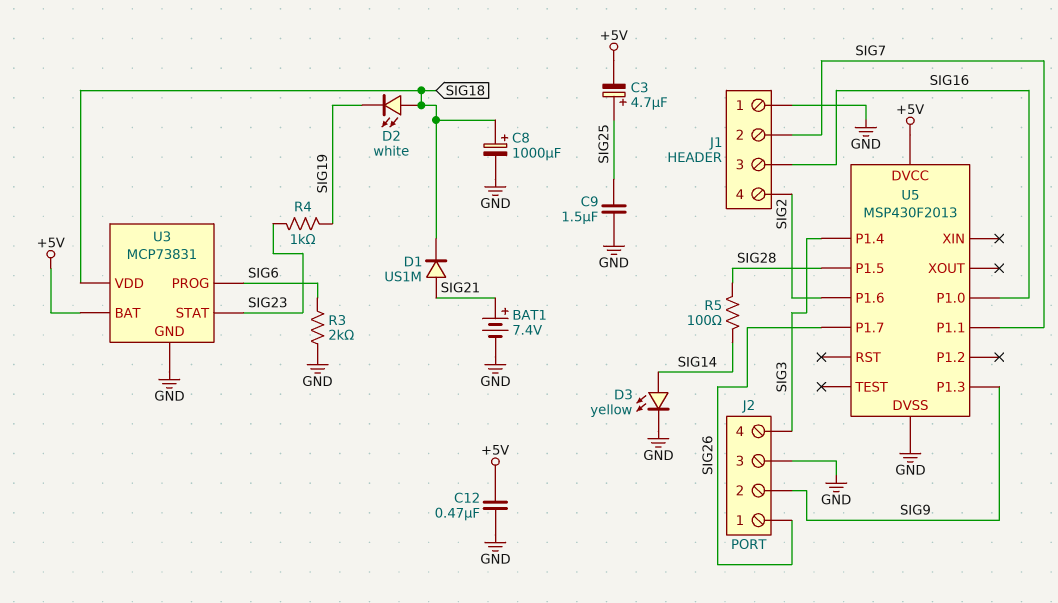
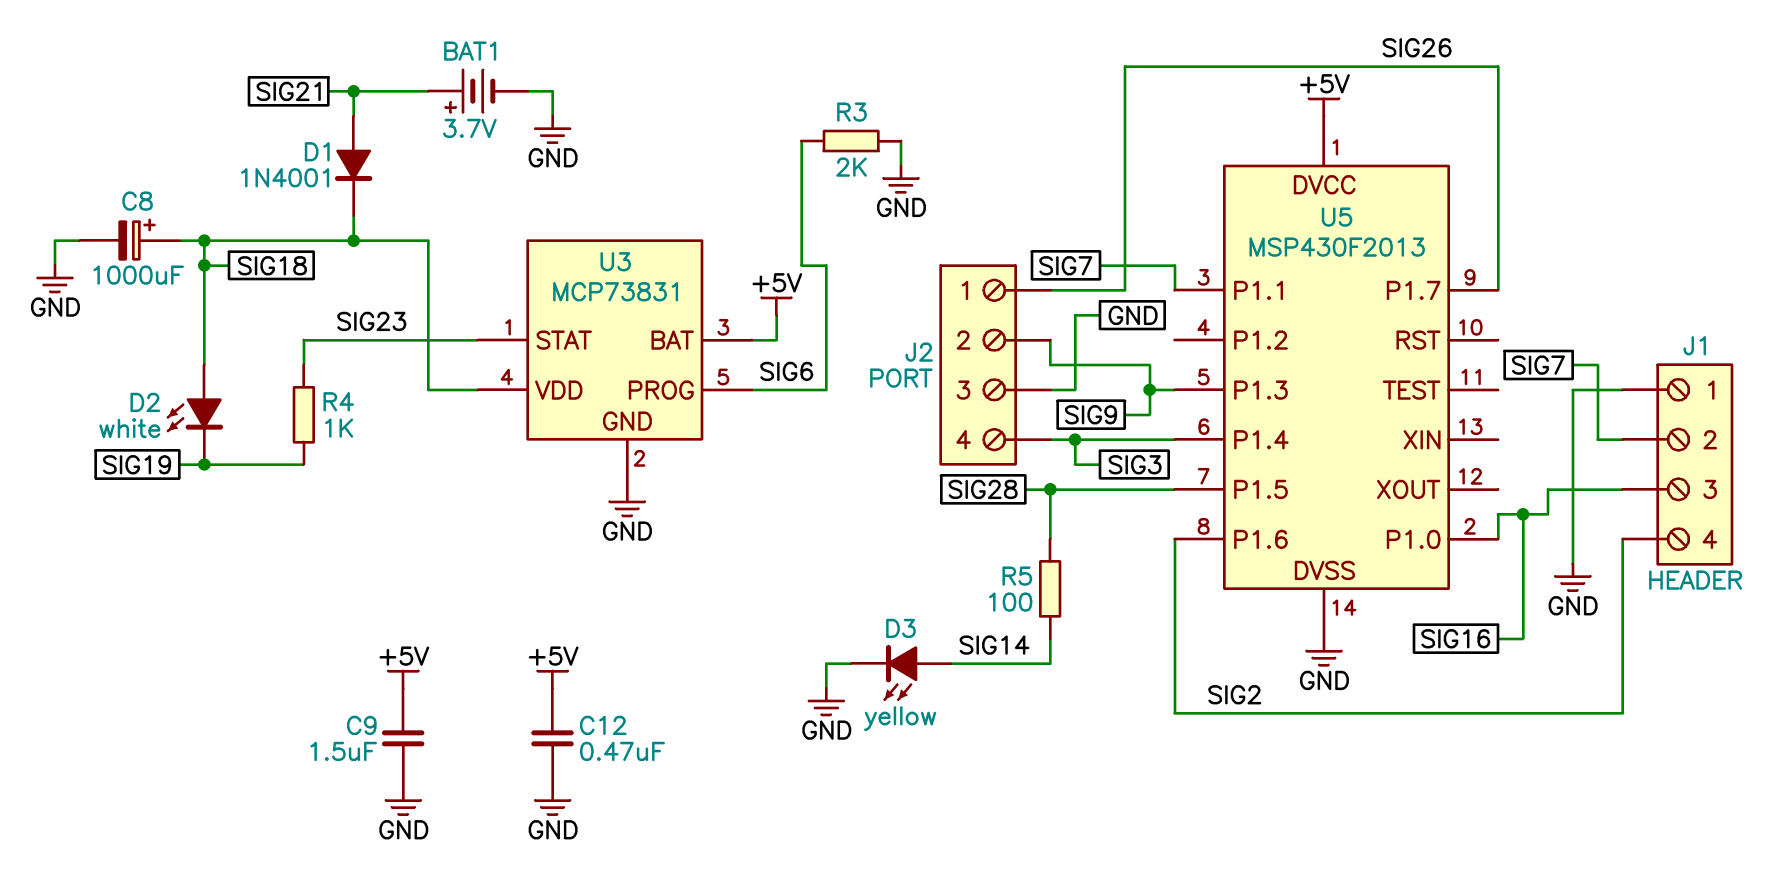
BAT1: 7.4V (plus SIG21, minus GND) -> 3.7V (plus SIG21, minus GND)
C3: 4.7uF (plus SIG25, minus +5V) -> none
C9: 1.5uF (GND, SIG25) -> 1.5uF (+5V, GND)
D1: diode US1M (A SIG21, K SIG18) -> diode 1N4001 (A SIG21, K SIG18)

